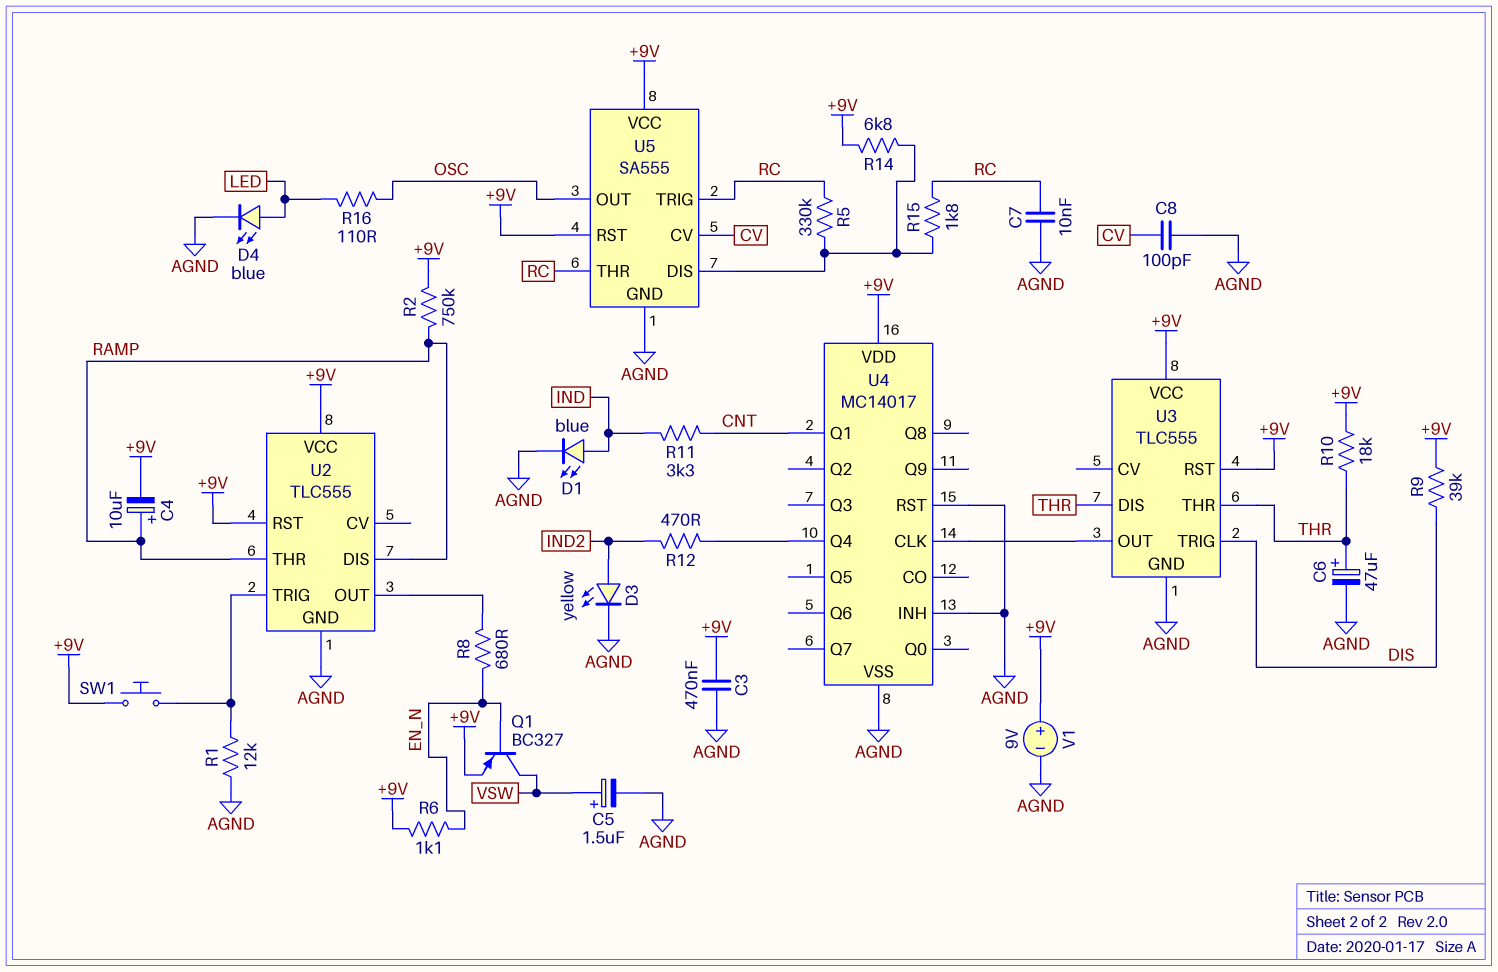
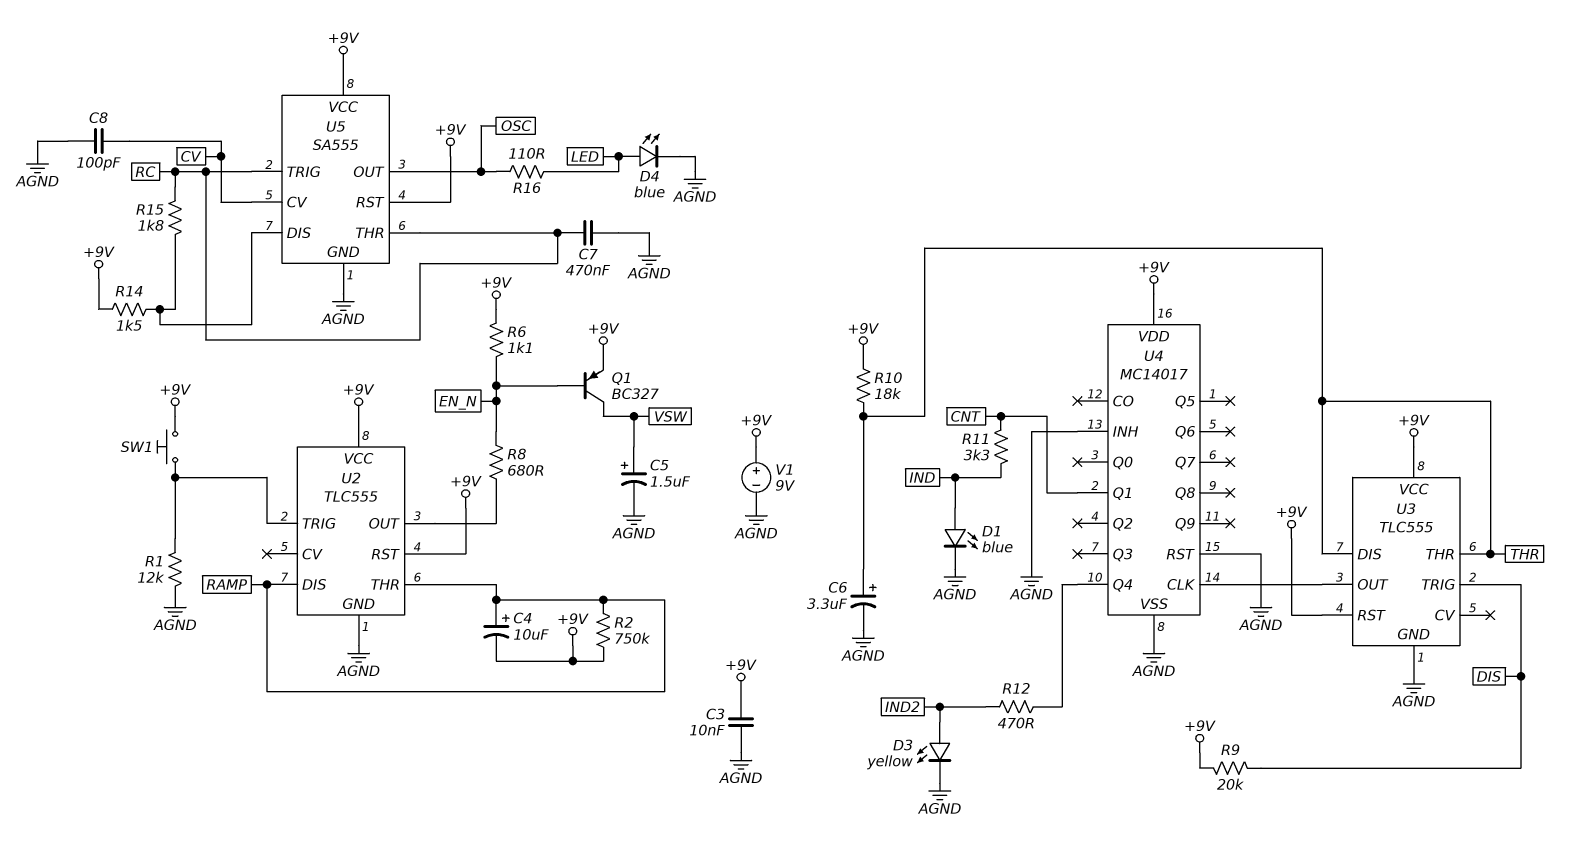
C3: 470nF (+9V, AGND) -> 10nF (+9V, AGND)
C6: 47uF (plus THR, minus AGND) -> 3.3uF (plus THR, minus AGND)
C7: 10nF (AGND, RC) -> 470nF (AGND, RC)
R5: 330k (RC, U5/DIS) -> none
R9: 39k (+9V, DIS) -> 20k (+9V, DIS)
R14: 6.8k (+9V, U5/DIS) -> 1.5k (+9V, U5/DIS)

